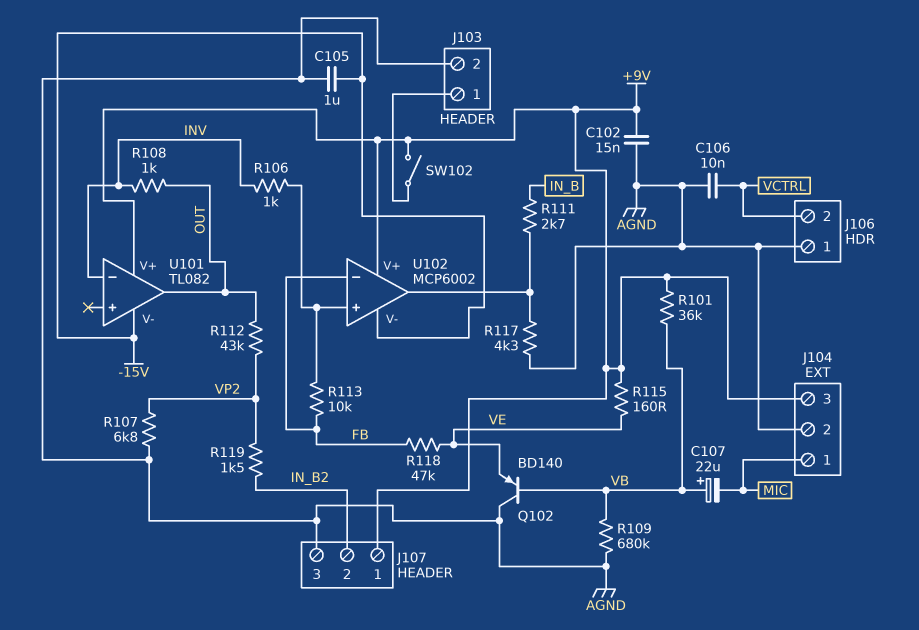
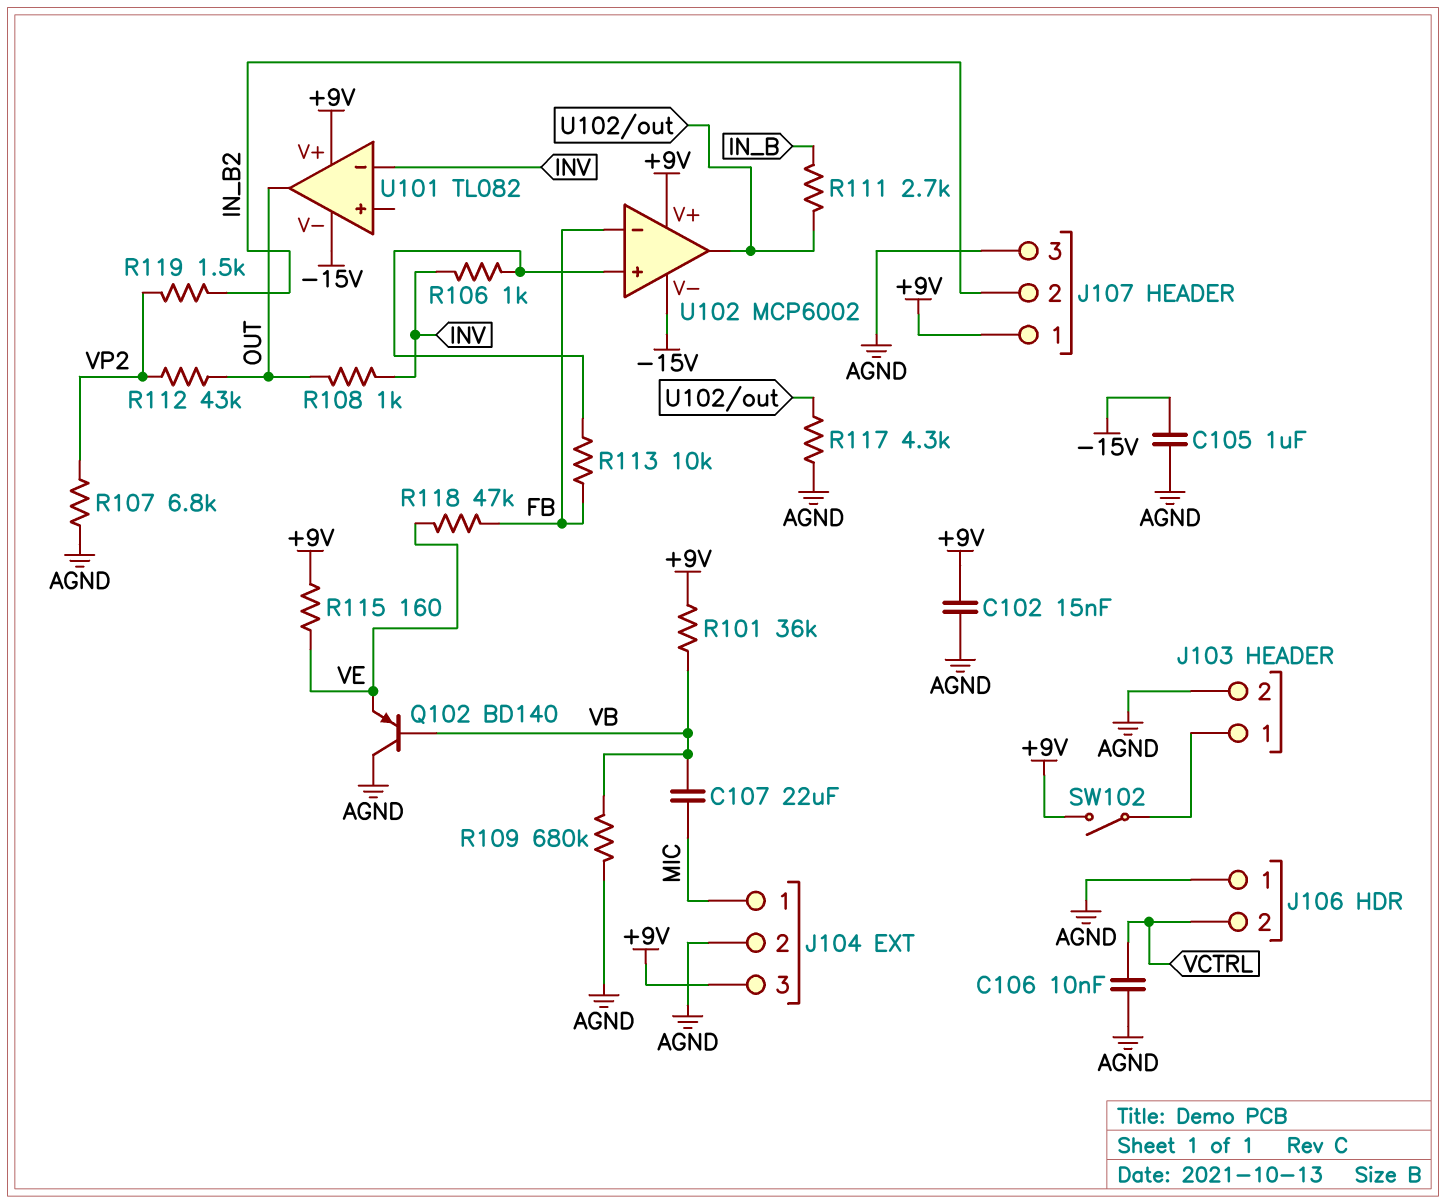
C107: 22uF (plus VB, minus MIC) -> 22uF (MIC, VB)

